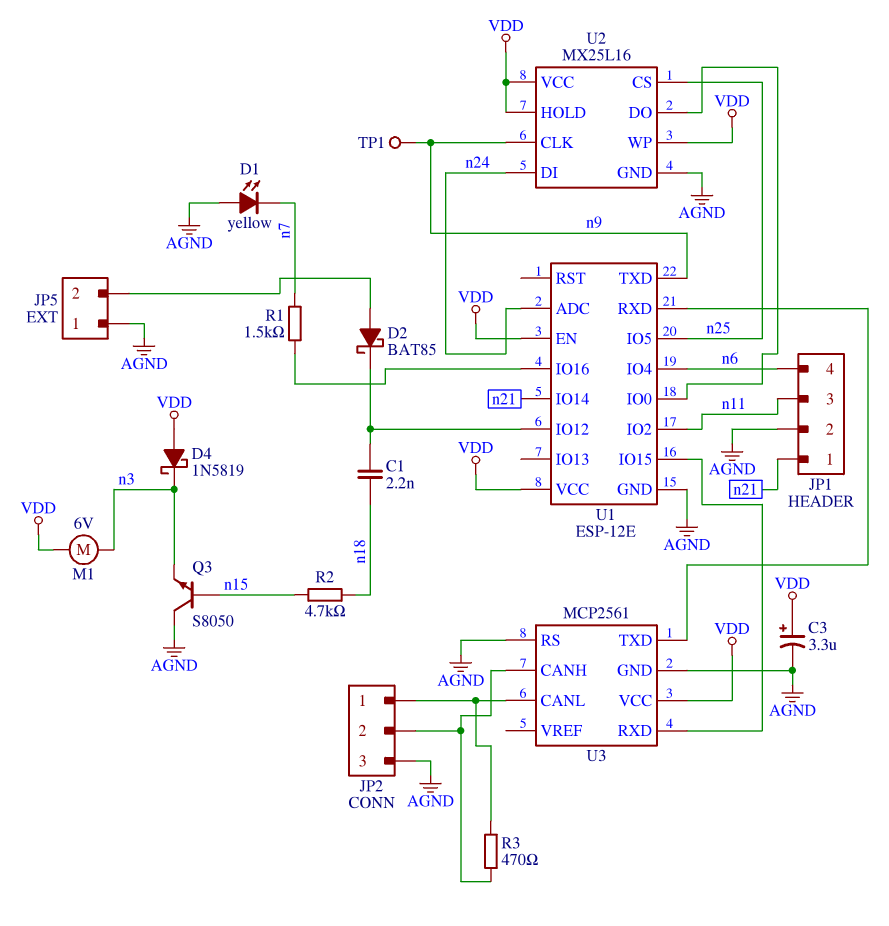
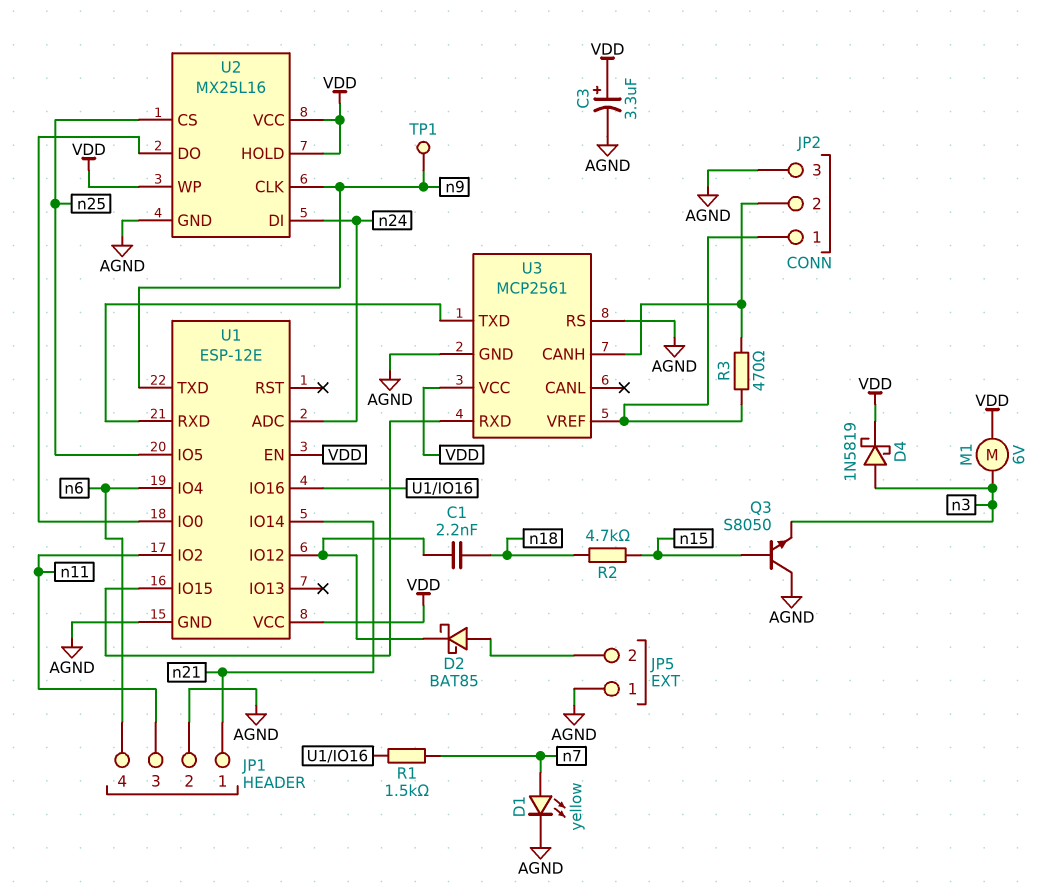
D1: LED yellow (A AGND, K n7) -> LED yellow (A n7, K AGND)
D4: schottky 1N5819 (A VDD, K n3) -> schottky 1N5819 (A n3, K VDD)
U3 pin CANL: JP2/1 -> none
U3 pin VREF: none -> JP2/1

